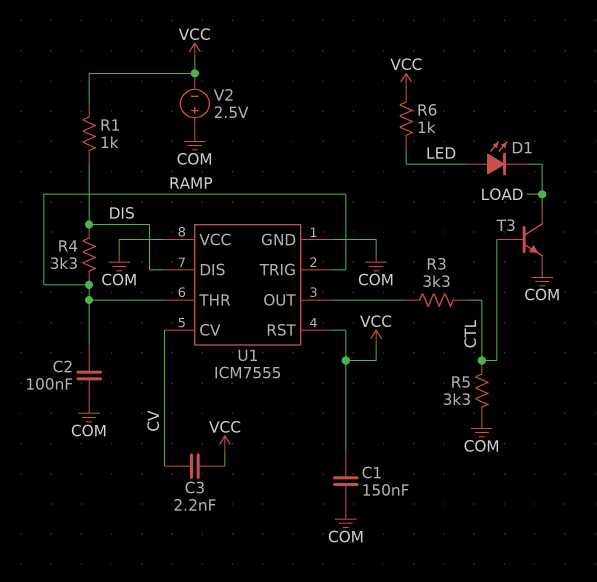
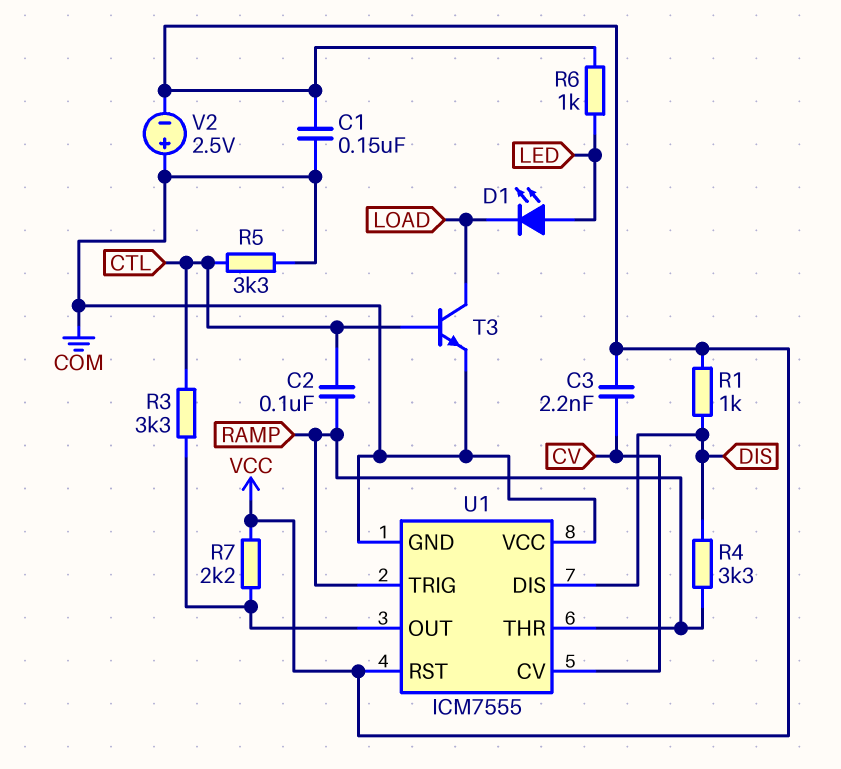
C2: 100nF (COM, RAMP) -> 100nF (CTL, RAMP)
R7: none -> 2.2k (U1/OUT, VCC)

